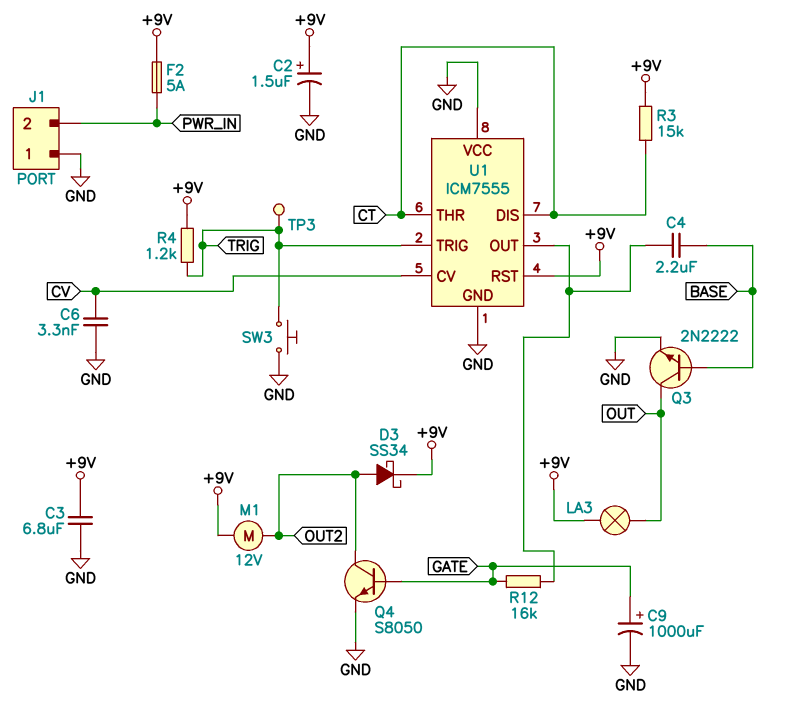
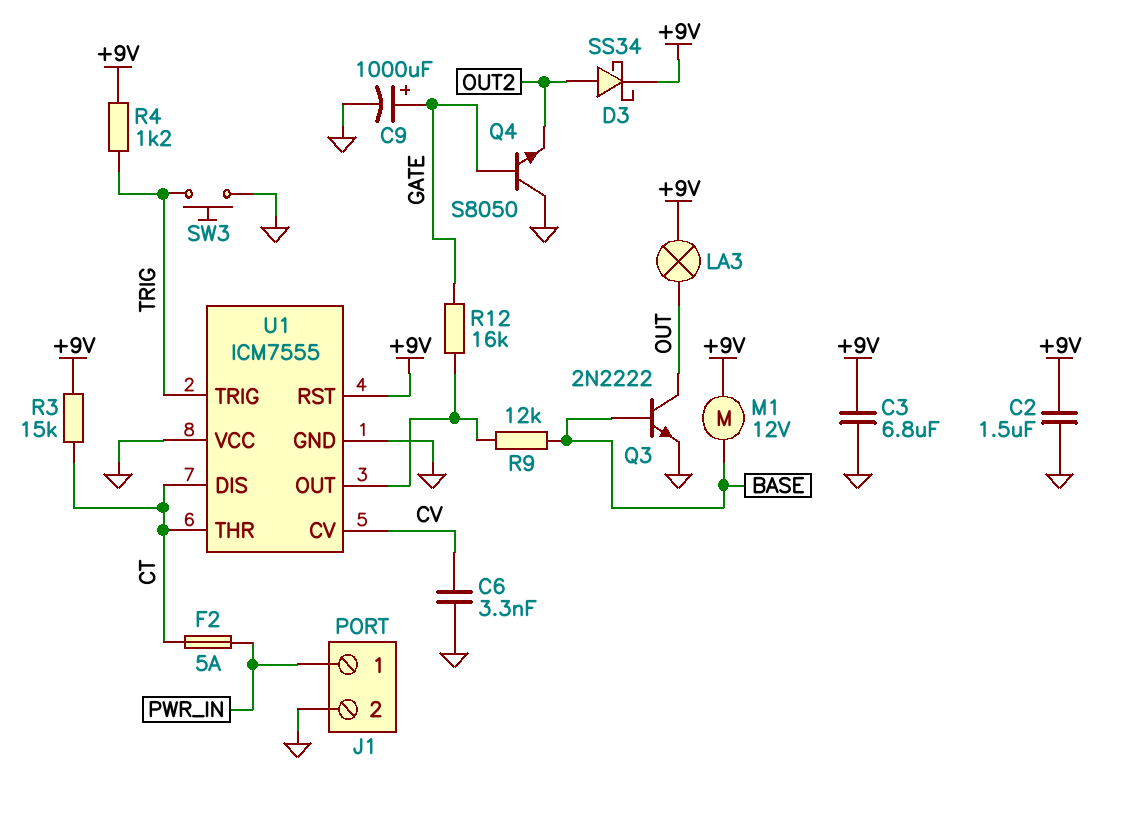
C2: 1.5uF (plus +9V, minus GND) -> 1.5uF (+9V, GND)
C4: 2.2uF (BASE, U1/OUT) -> none
F2: 5A (+9V, PWR_IN) -> 5A (CT, PWR_IN)
J1 pin 1: GND -> PWR_IN
J1 pin 2: PWR_IN -> GND
M1: motor 12V (+9V, OUT2) -> motor 12V (+9V, BASE)
Q4: NPN S8050 (B GATE, C OUT2, E GND) -> NPN S8050 (B GATE, C GND, E OUT2)
R9: none -> 12k (BASE, U1/OUT)
TP3: test point (TRIG) -> none

